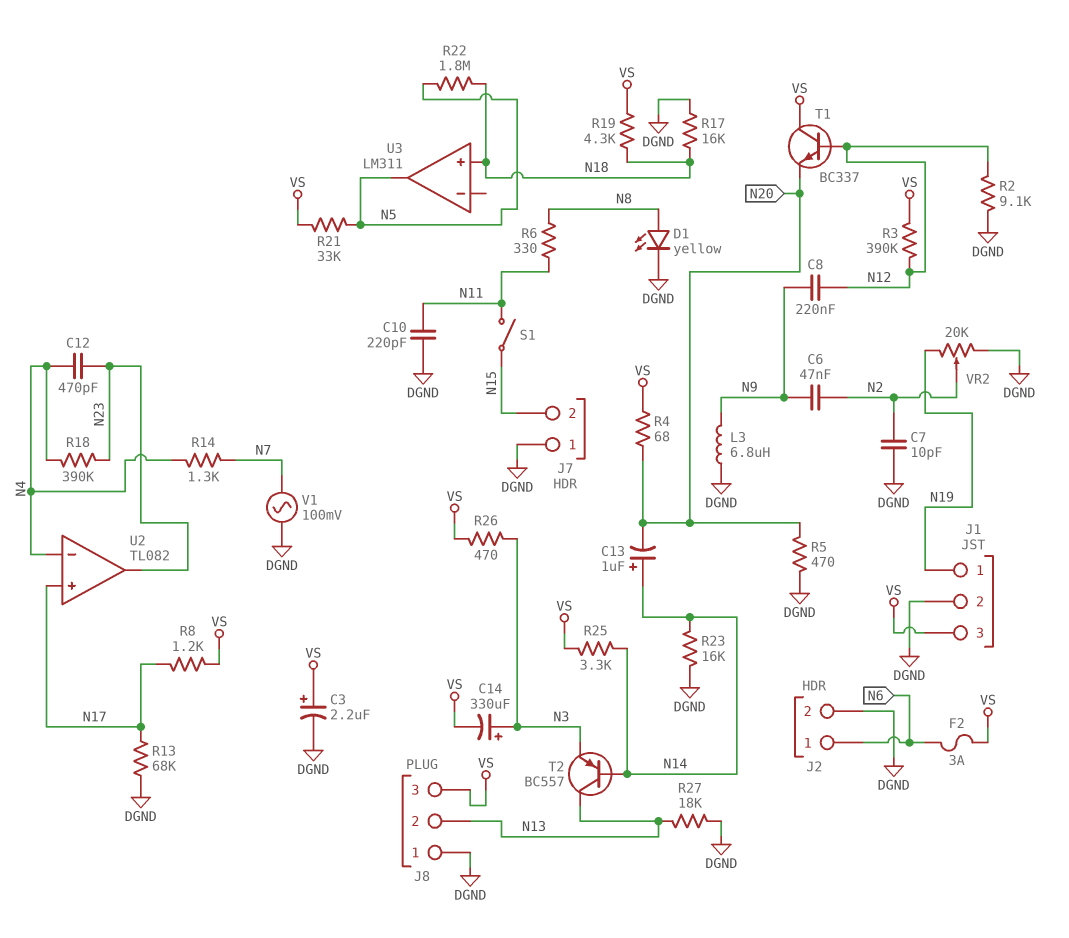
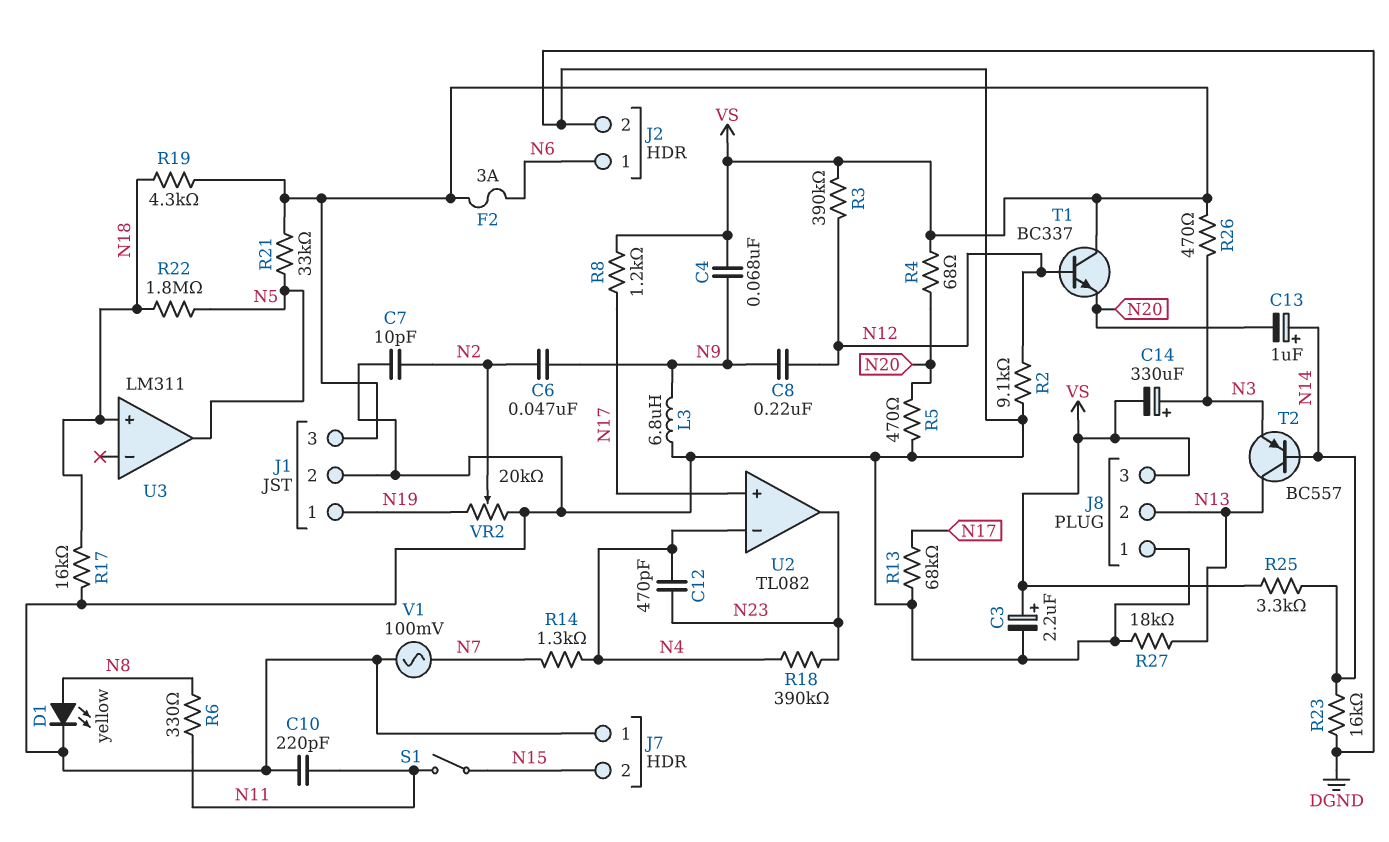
C4: none -> 68nF (N9, VS)

